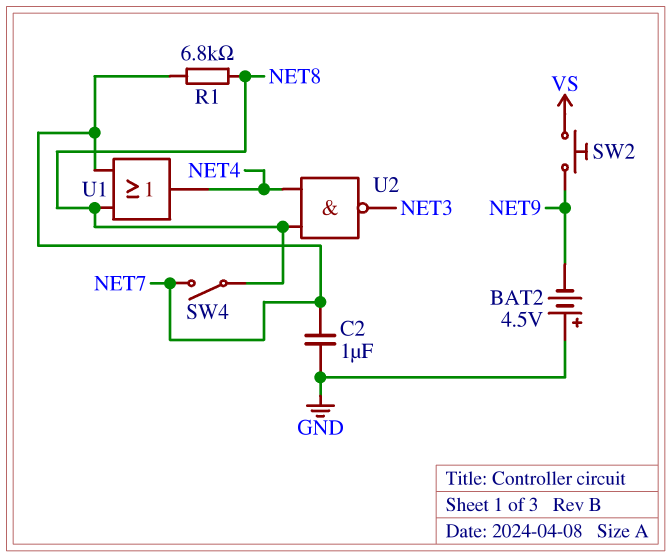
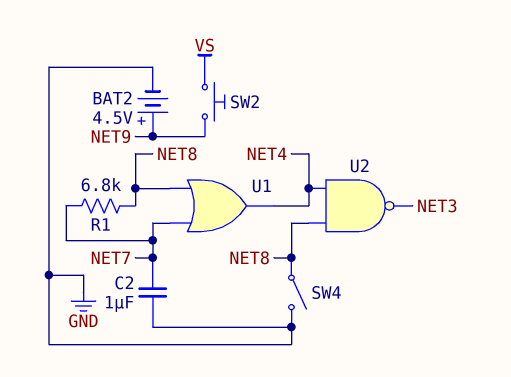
BAT2: 4.5V (plus GND, minus NET9) -> 4.5V (plus NET9, minus GND)
SW4: switch (NET7, NET8) -> switch (GND, NET8)

